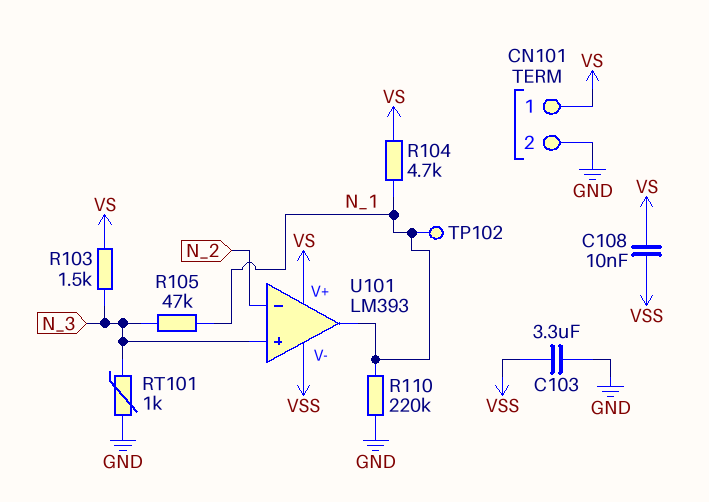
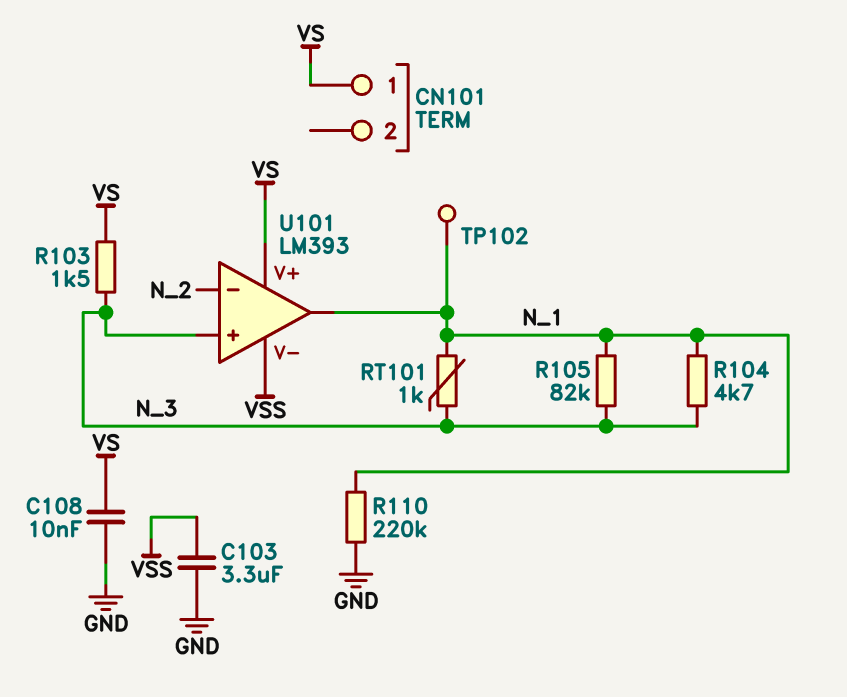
C108: 10nF (VS, VSS) -> 10nF (GND, VS)
CN101 pin 2: GND -> none
R104: 4.7k (N_1, VS) -> 4.7k (N_1, N_3)
R105: 47k (N_1, N_3) -> 82k (N_1, N_3)
RT101: 1k (GND, N_3) -> 1k (N_1, N_3)

